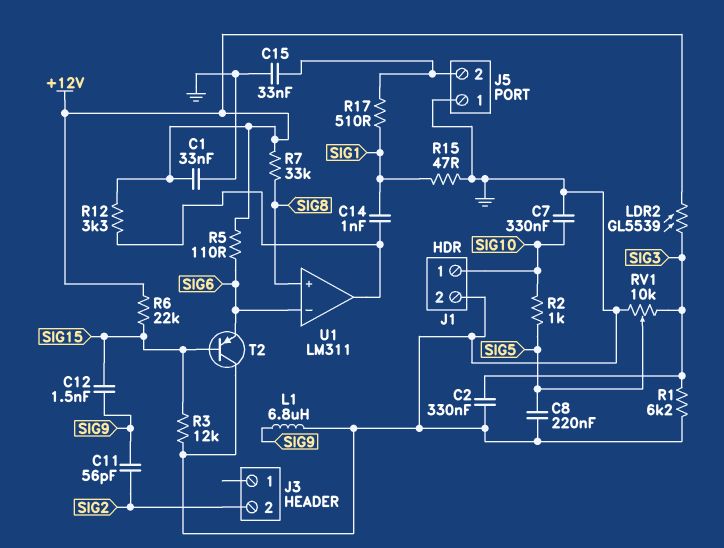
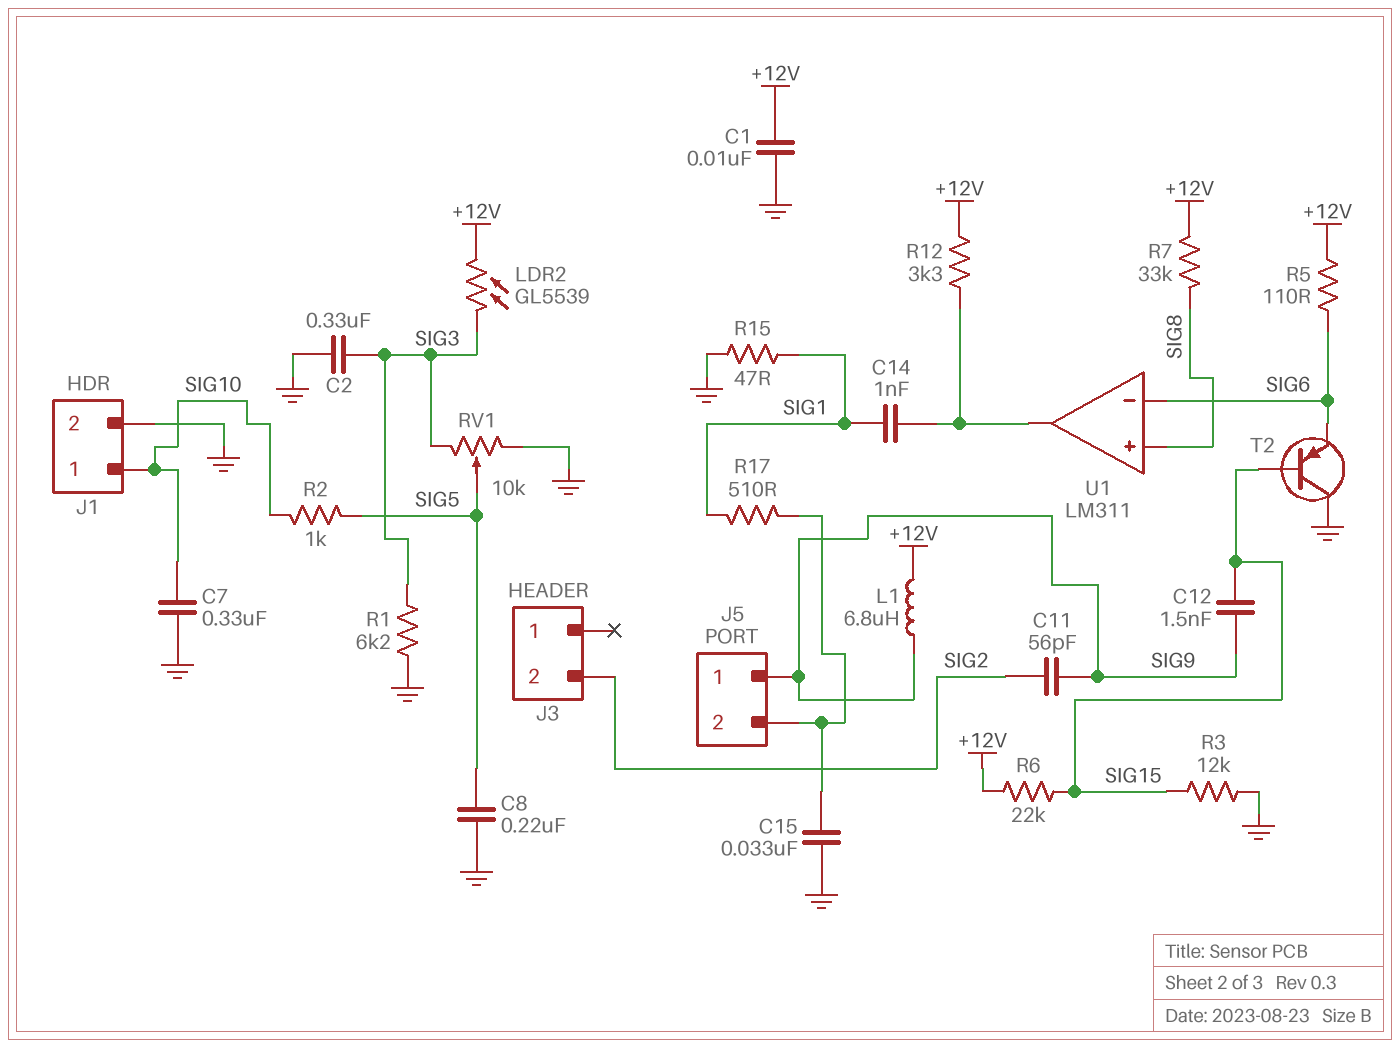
C1: 33nF (+12V, GND) -> 10nF (+12V, GND)
J5 pin 1: GND -> SIG9
L1: 6.8uH (GND, SIG9) -> 6.8uH (+12V, SIG9)

